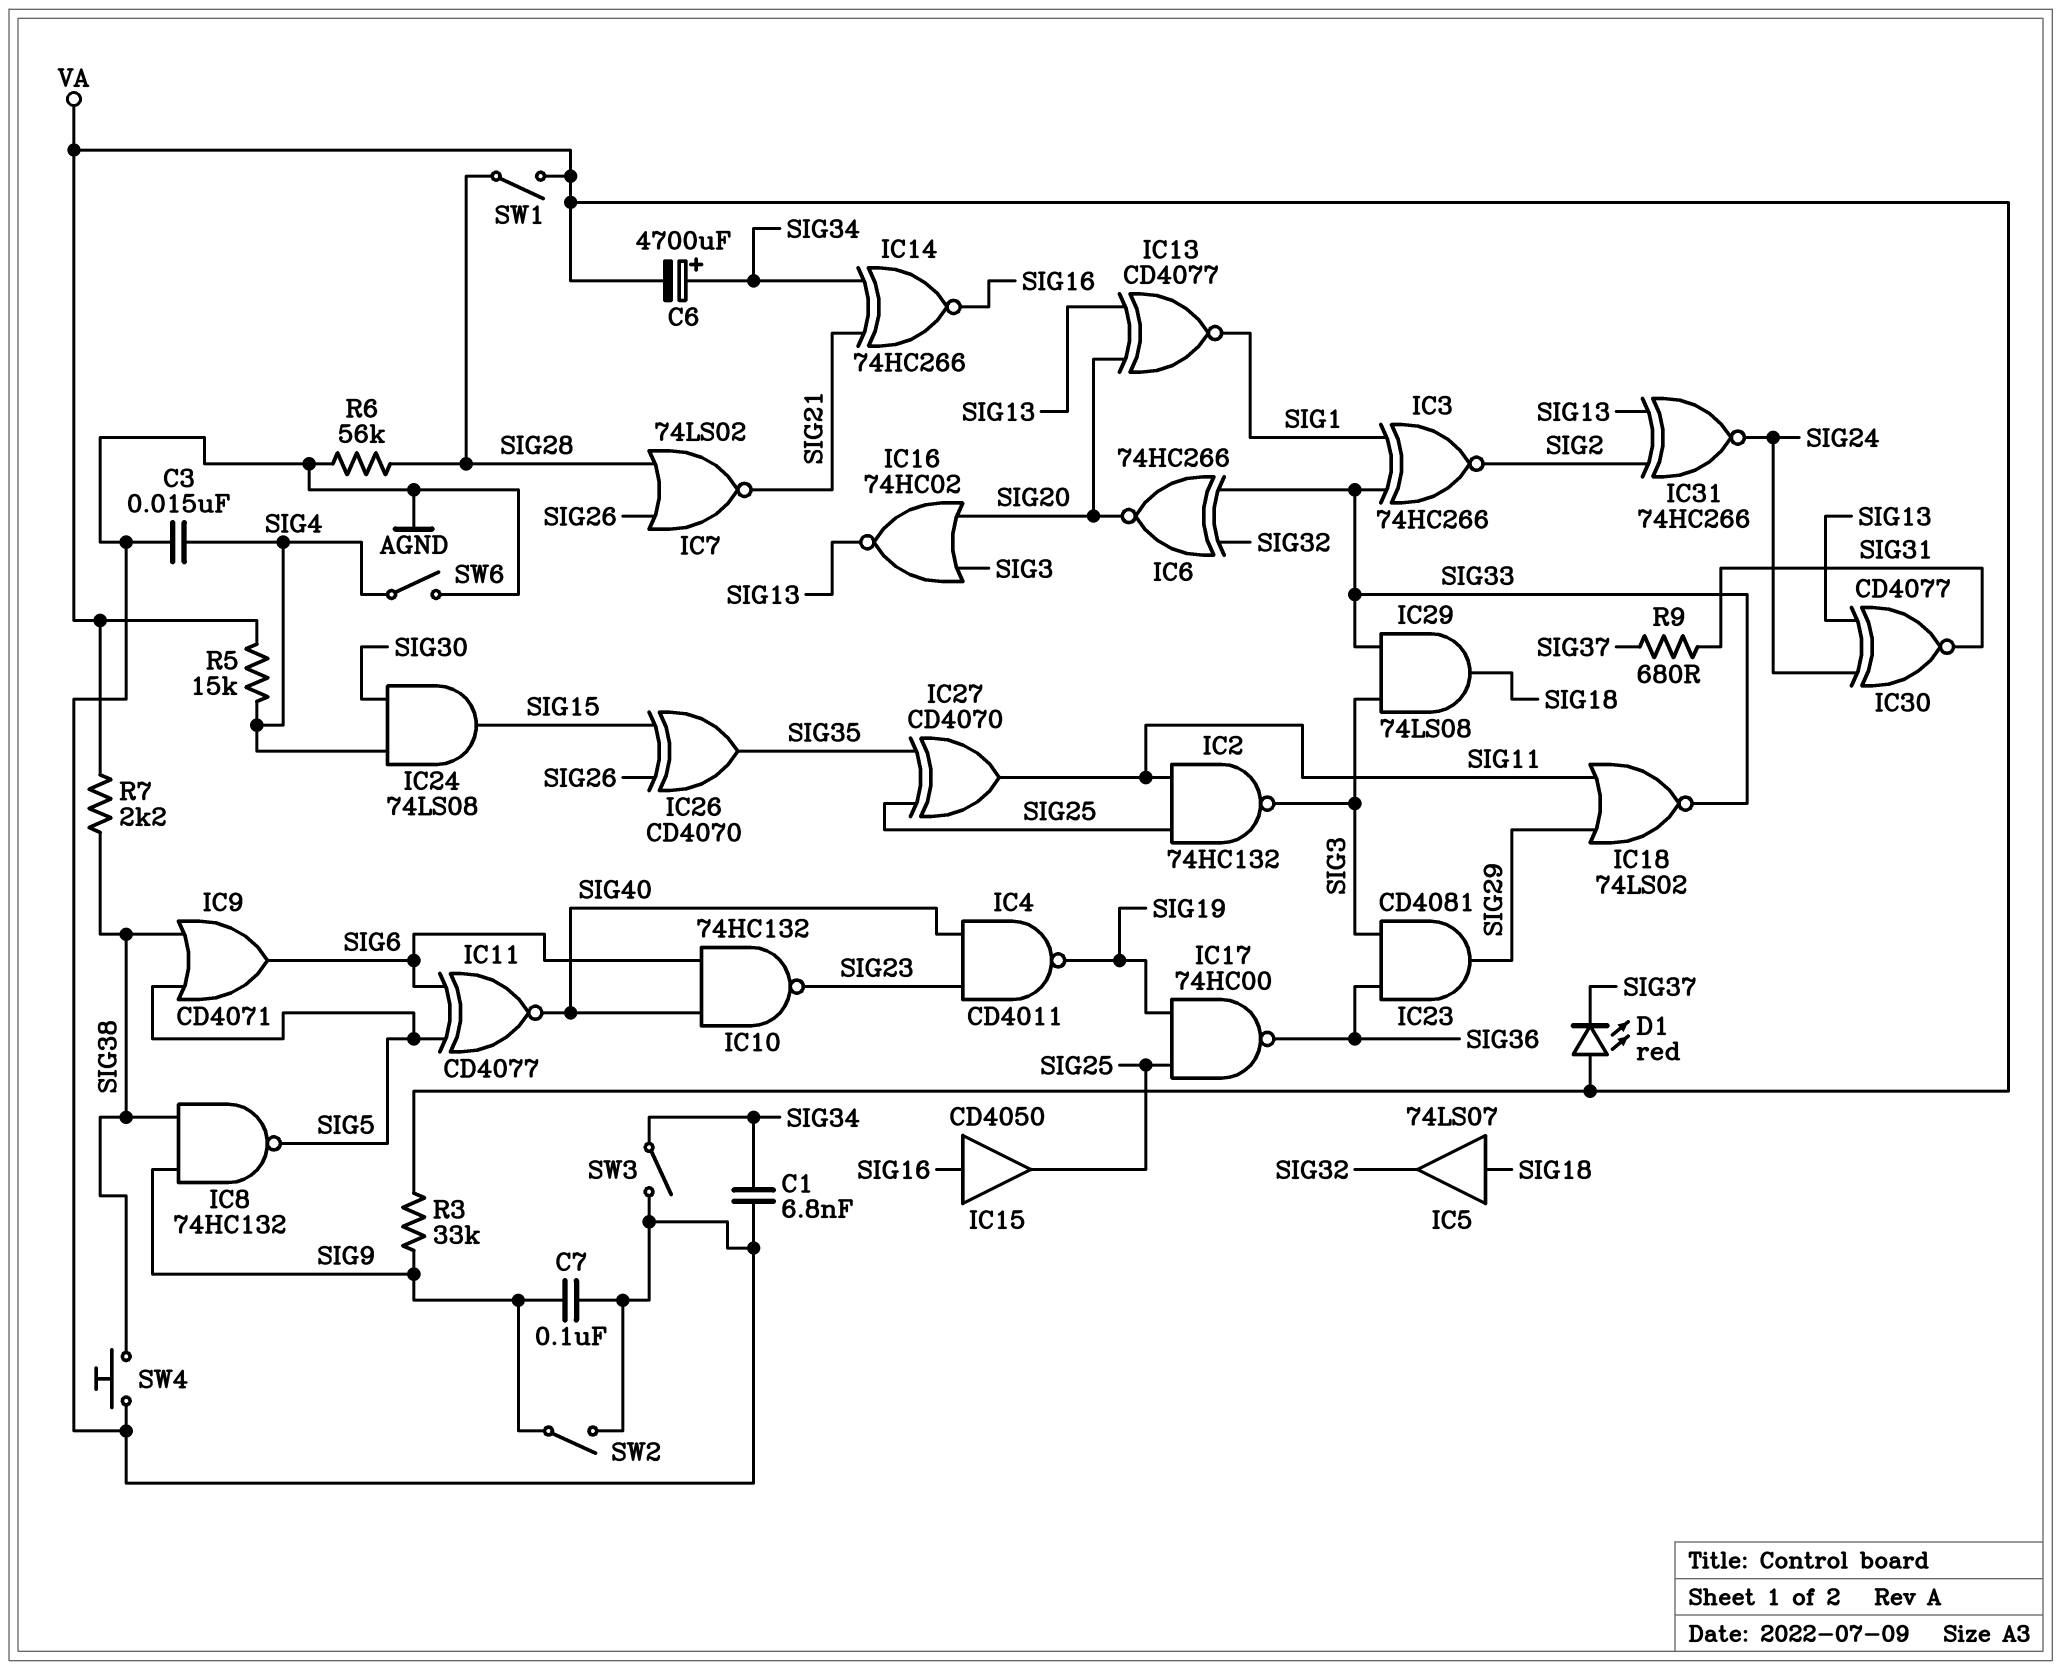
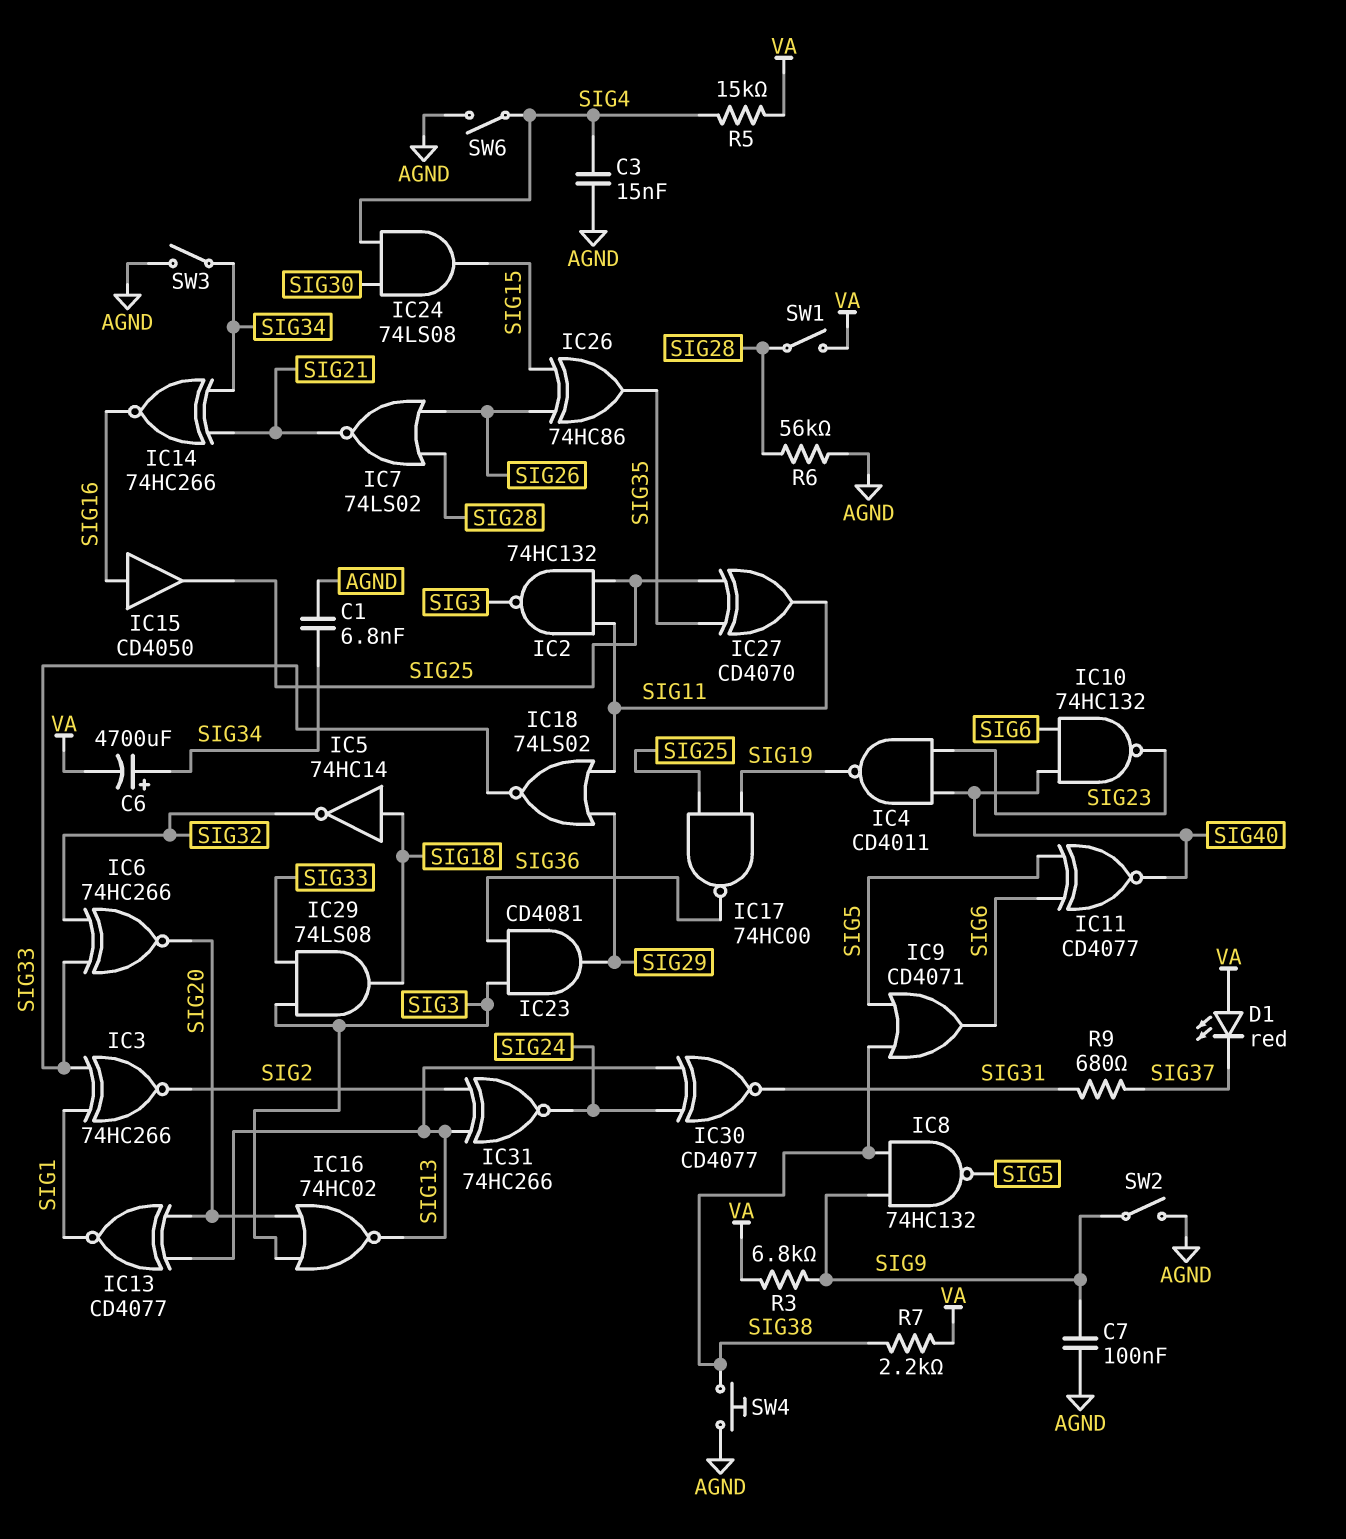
IC5: buffer 74LS07 (in SIG18, out SIG32) -> NOT 74HC14 (in SIG18, out SIG32)
IC26: XOR CD4070 (in SIG15, in SIG26, out SIG35) -> XOR 74HC86 (in SIG15, in SIG26, out SIG35)
R3: 33k (SIG9, VA) -> 6.8k (SIG9, VA)

